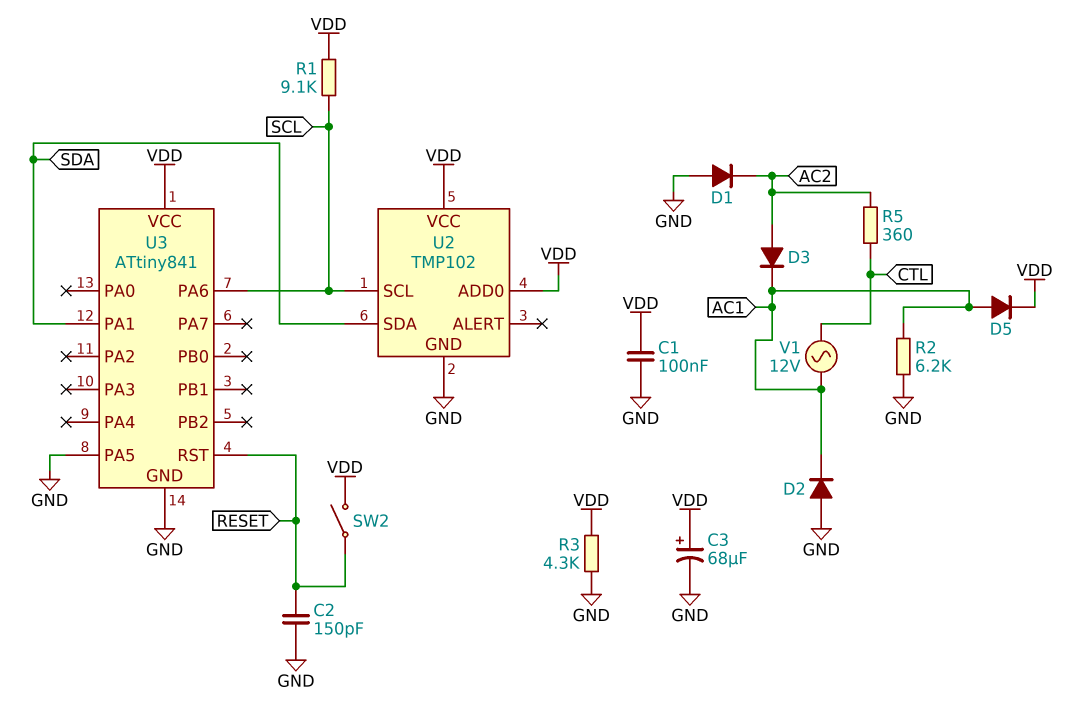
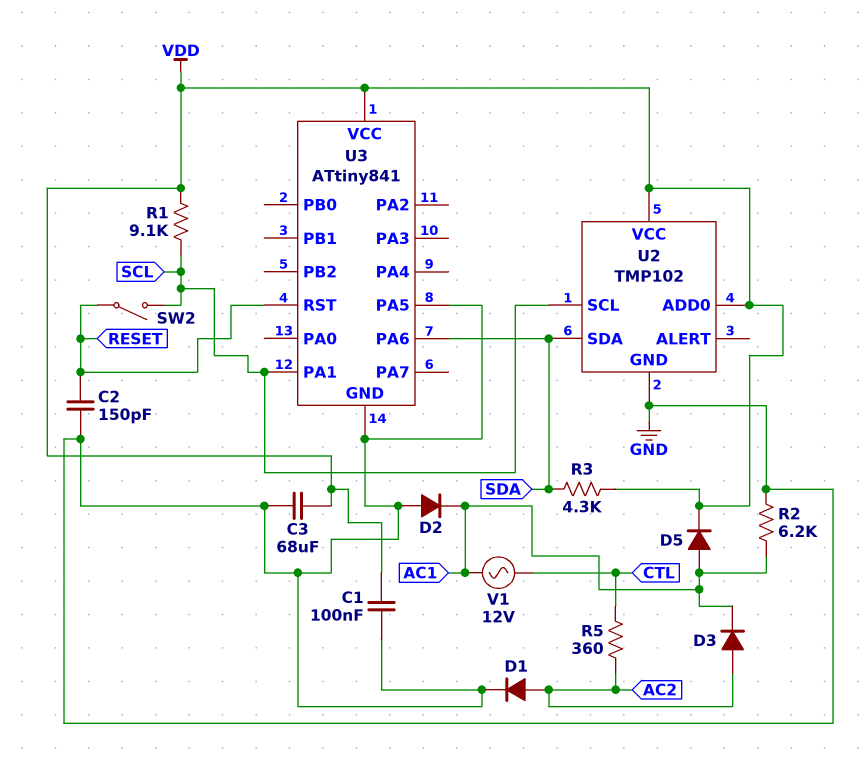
C3: 68uF (plus VDD, minus GND) -> 68uF (GND, VDD)
D1: diode (A GND, K AC2) -> diode (A AC2, K GND)
R3: 4.3k (GND, VDD) -> 4.3k (SDA, VDD)
SW2: switch (RESET, VDD) -> switch (RESET, SCL)
U3 pin PA1: SDA -> SCL
U3 pin PA6: SCL -> SDA

